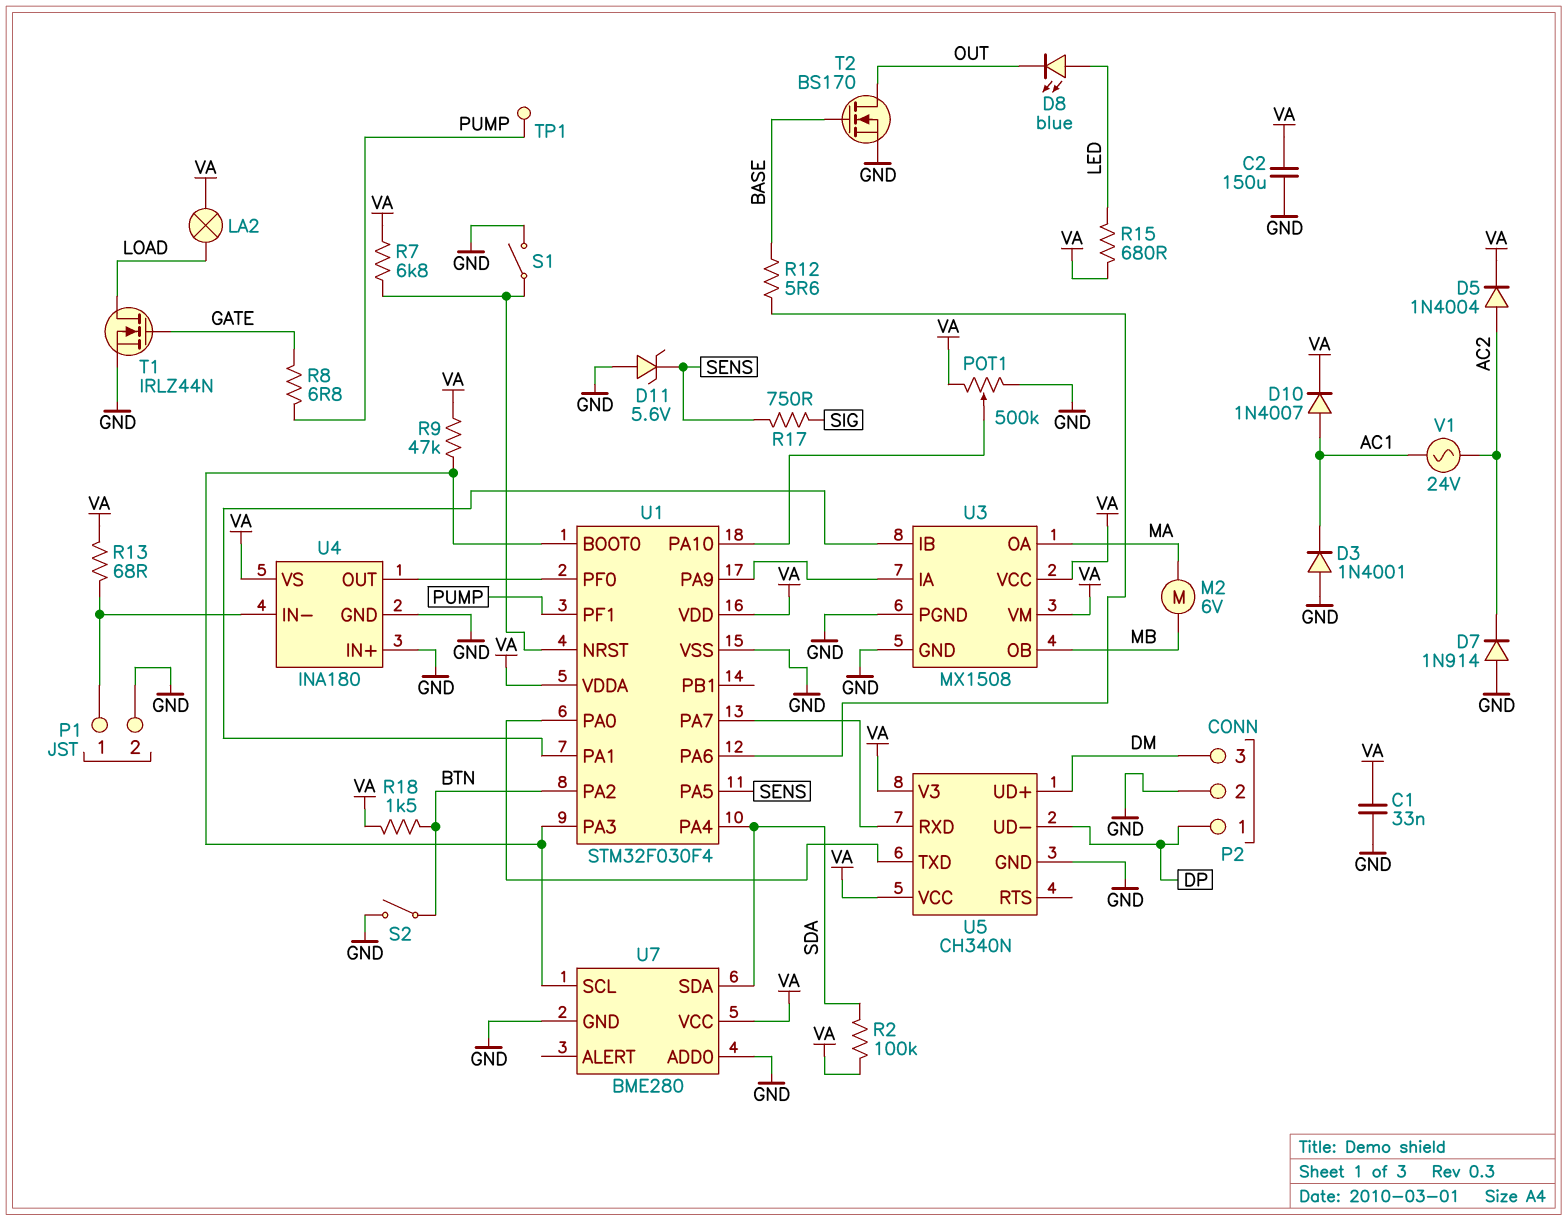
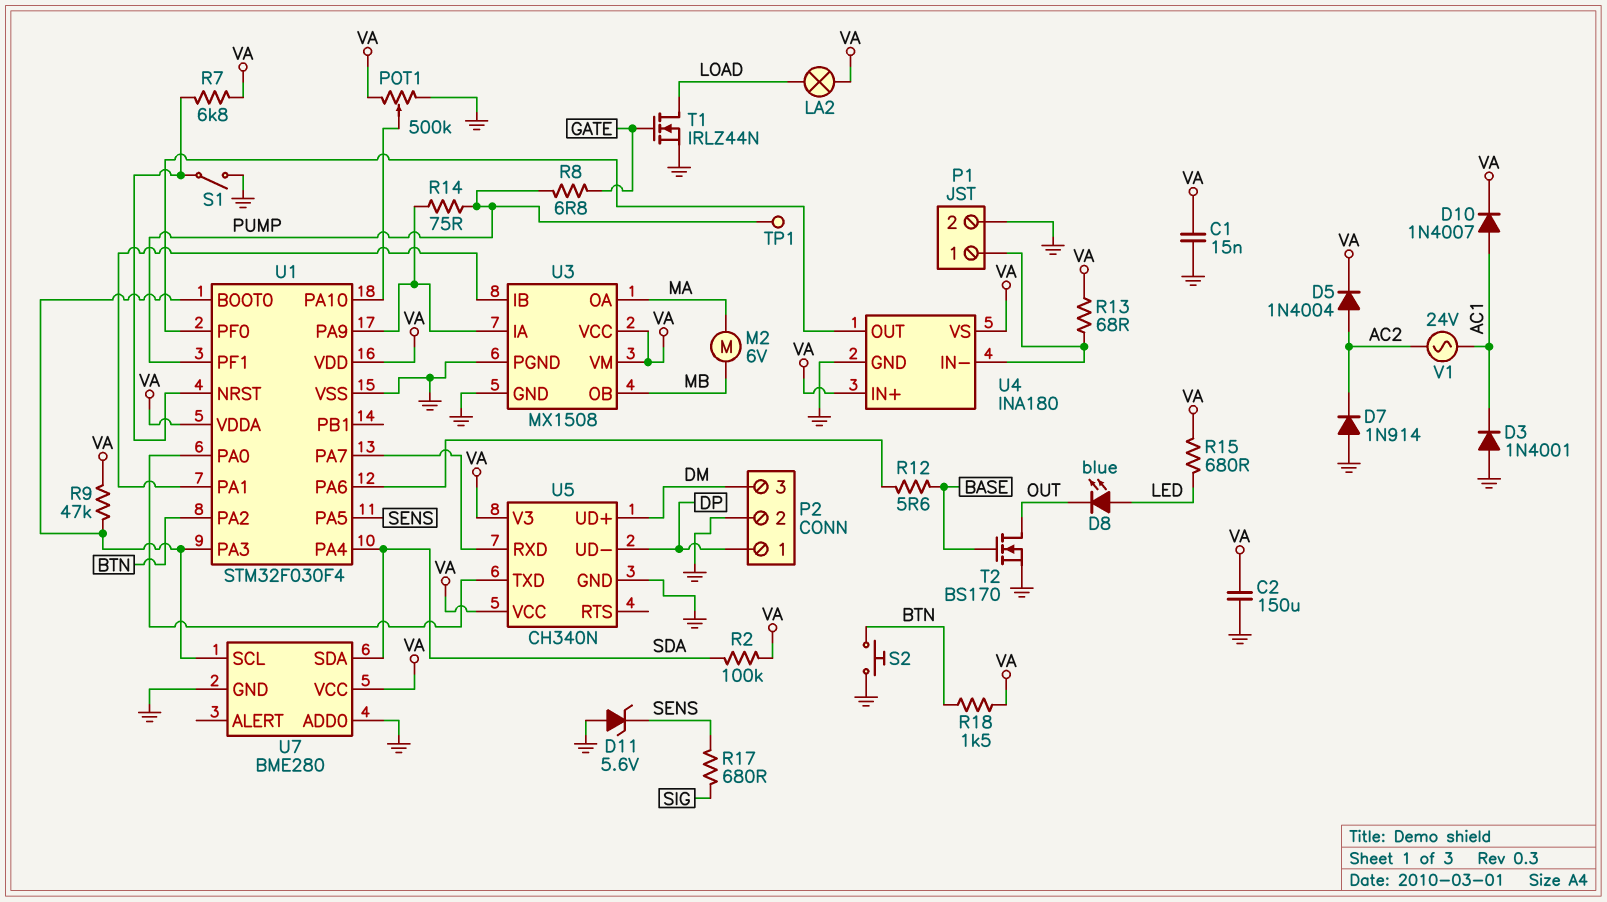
C1: 33nF (GND, VA) -> 15nF (GND, VA)
R14: none -> 75 (PUMP, U1/PA9)
R17: 750 (SENS, SIG) -> 680 (SENS, SIG)
S2: switch (BTN, GND) -> button (BTN, GND)
U4 pin IN+: GND -> VA

